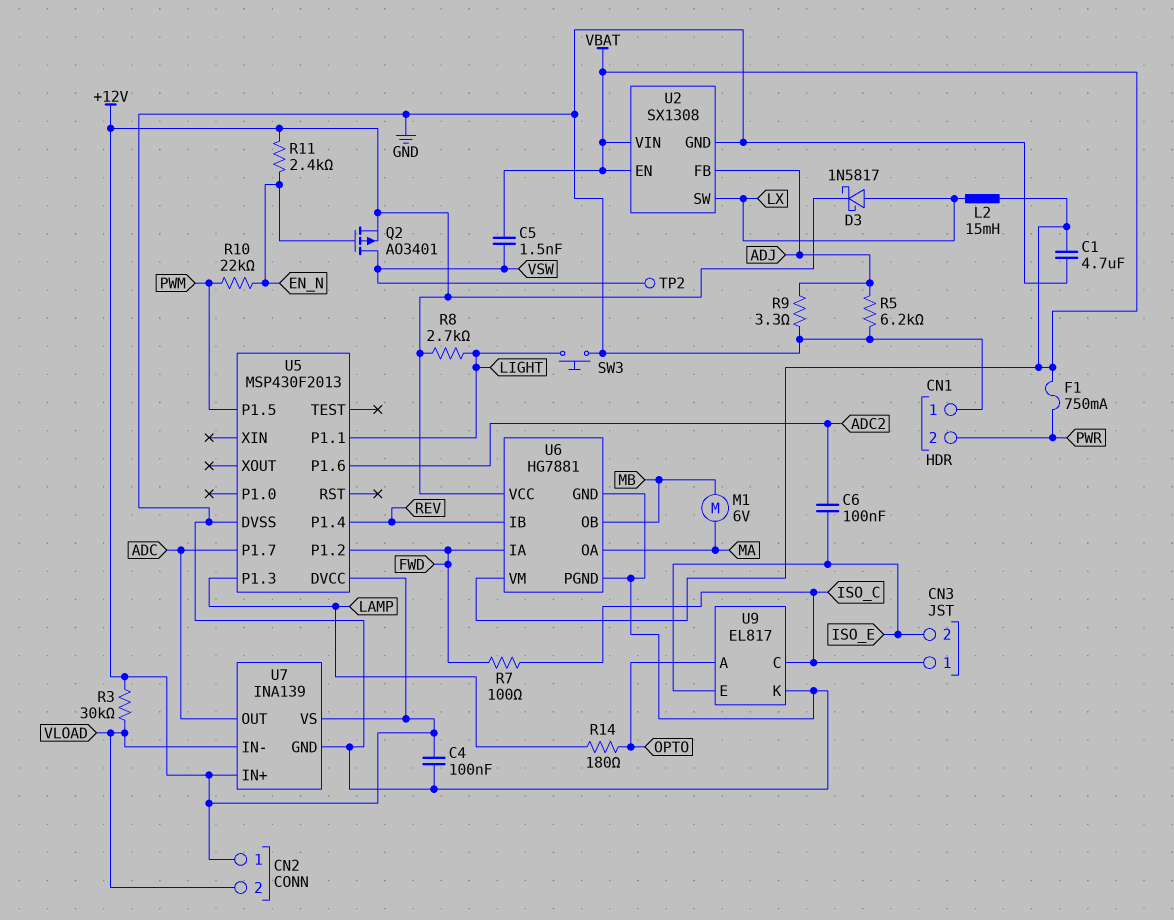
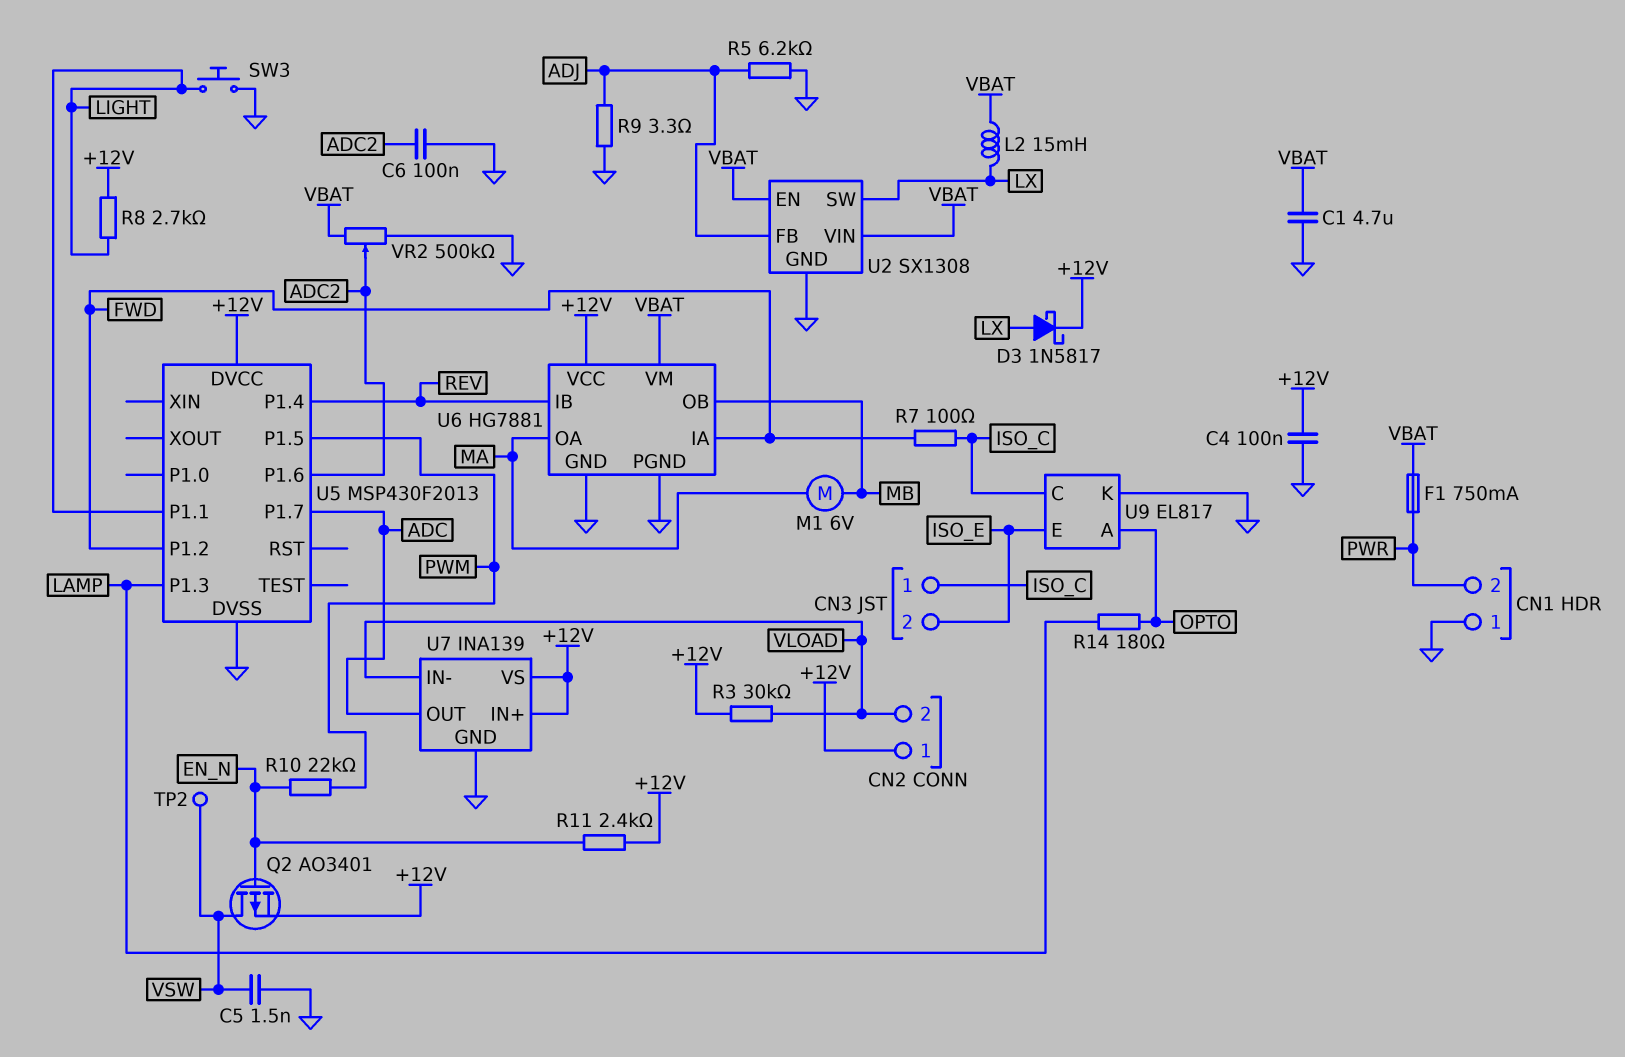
C5: 1.5nF (VBAT, VSW) -> 1.5nF (GND, VSW)
C6: 100nF (ADC2, ISO_E) -> 100nF (ADC2, GND)
VR2: none -> 500k (GND, VBAT, wiper ADC2)

